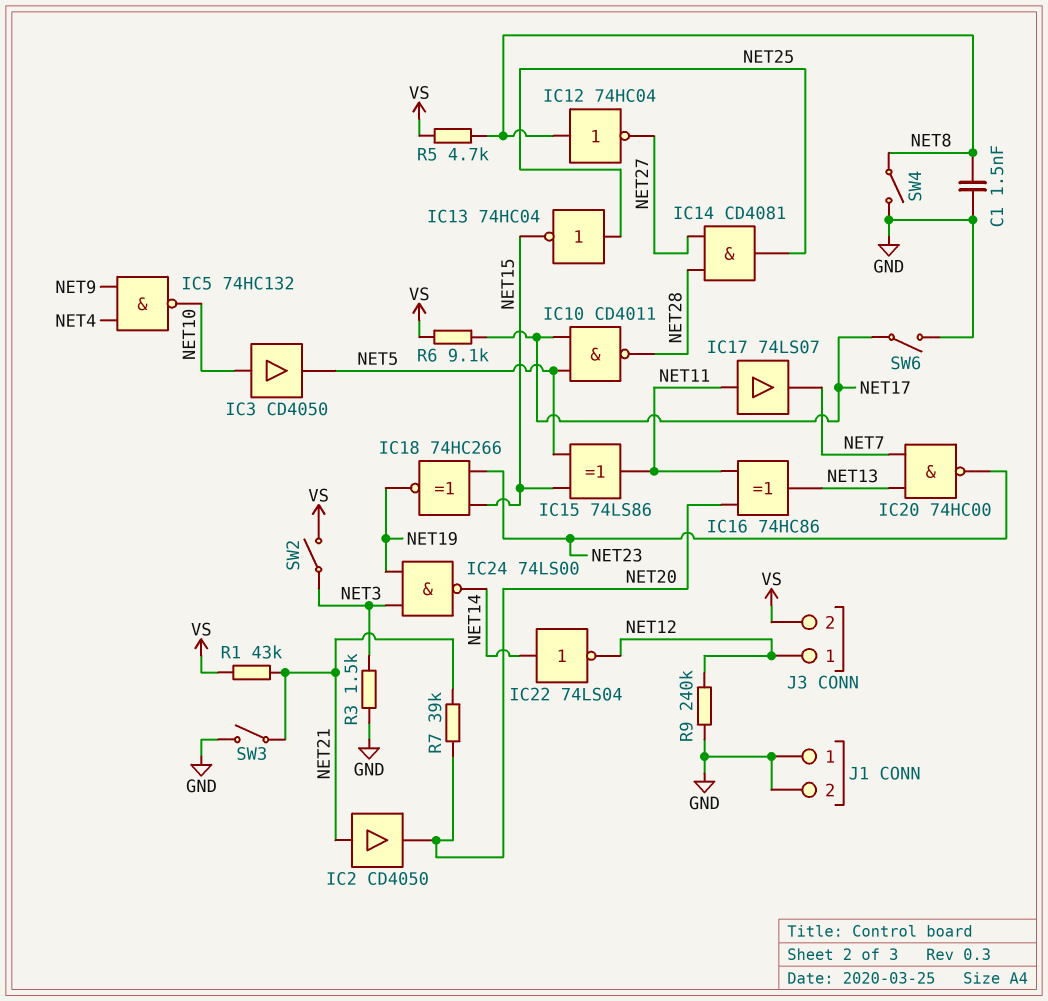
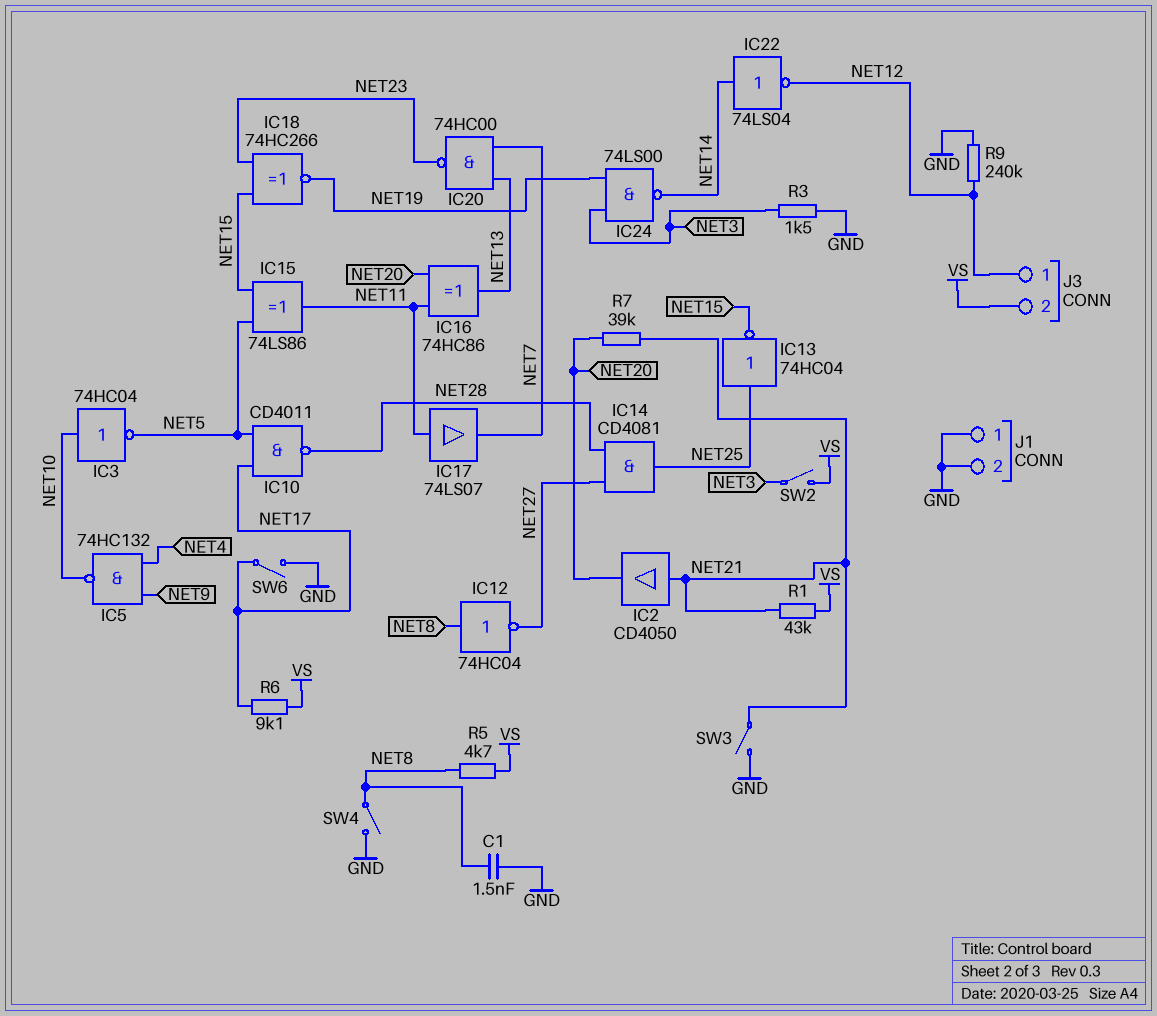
IC3: buffer CD4050 (in NET10, out NET5) -> NOT 74HC04 (in NET10, out NET5)

